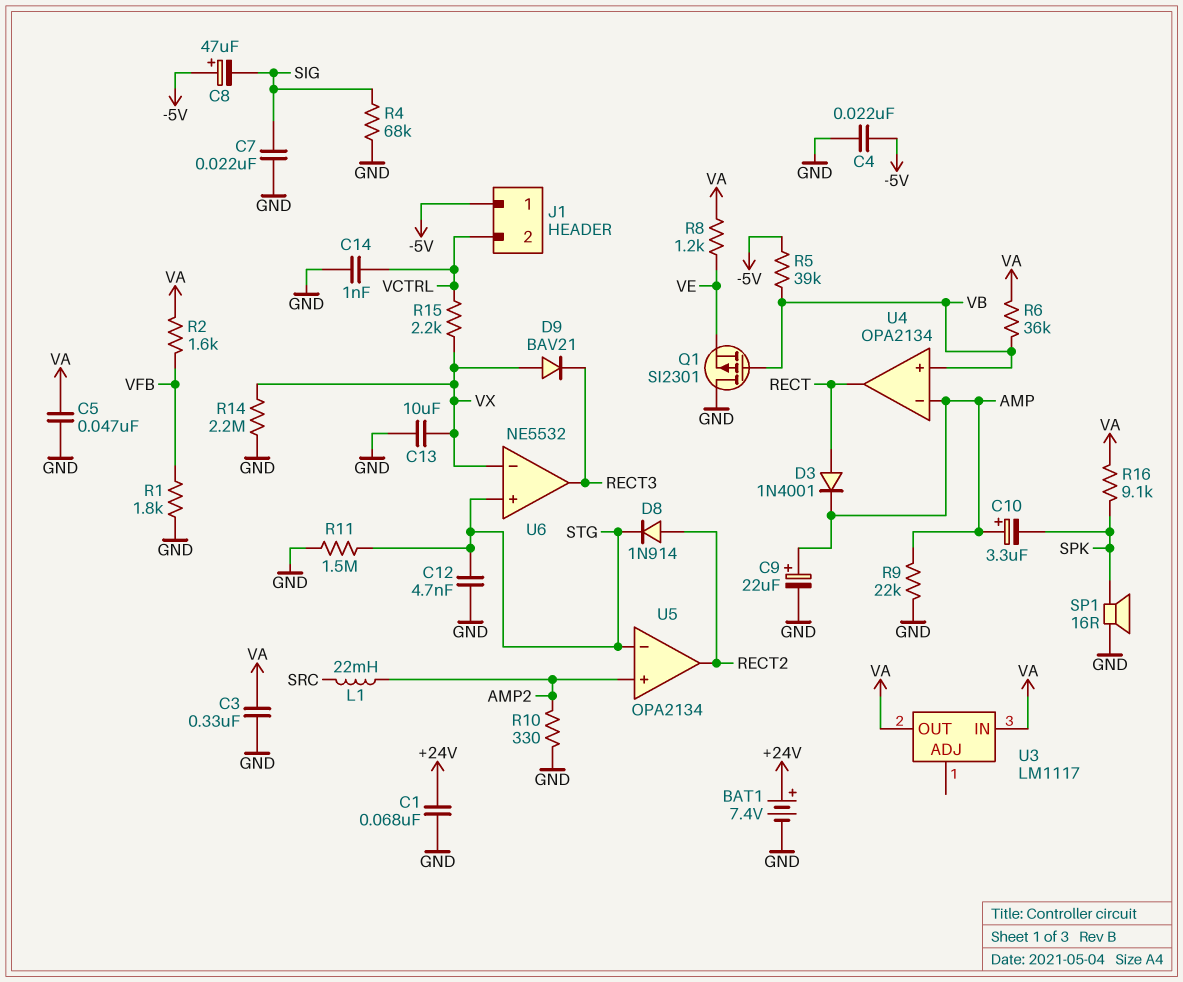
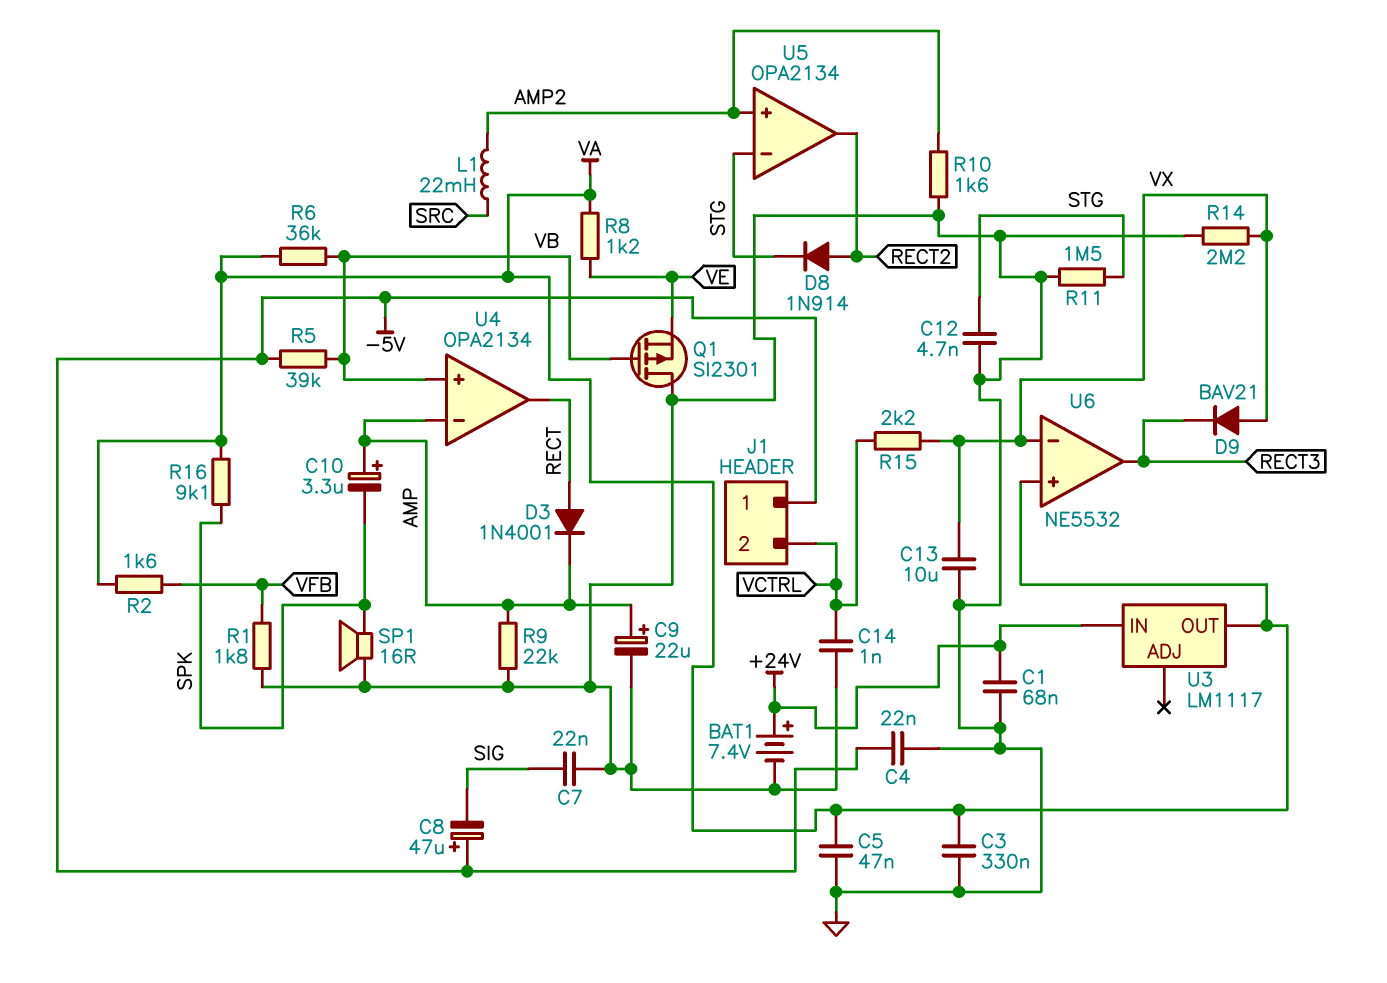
R4: 68k (GND, SIG) -> none
R10: 330 (AMP2, GND) -> 1.6k (AMP2, GND)
U3 pin IN: VA -> +24V
U6 pin in+: STG -> VA

